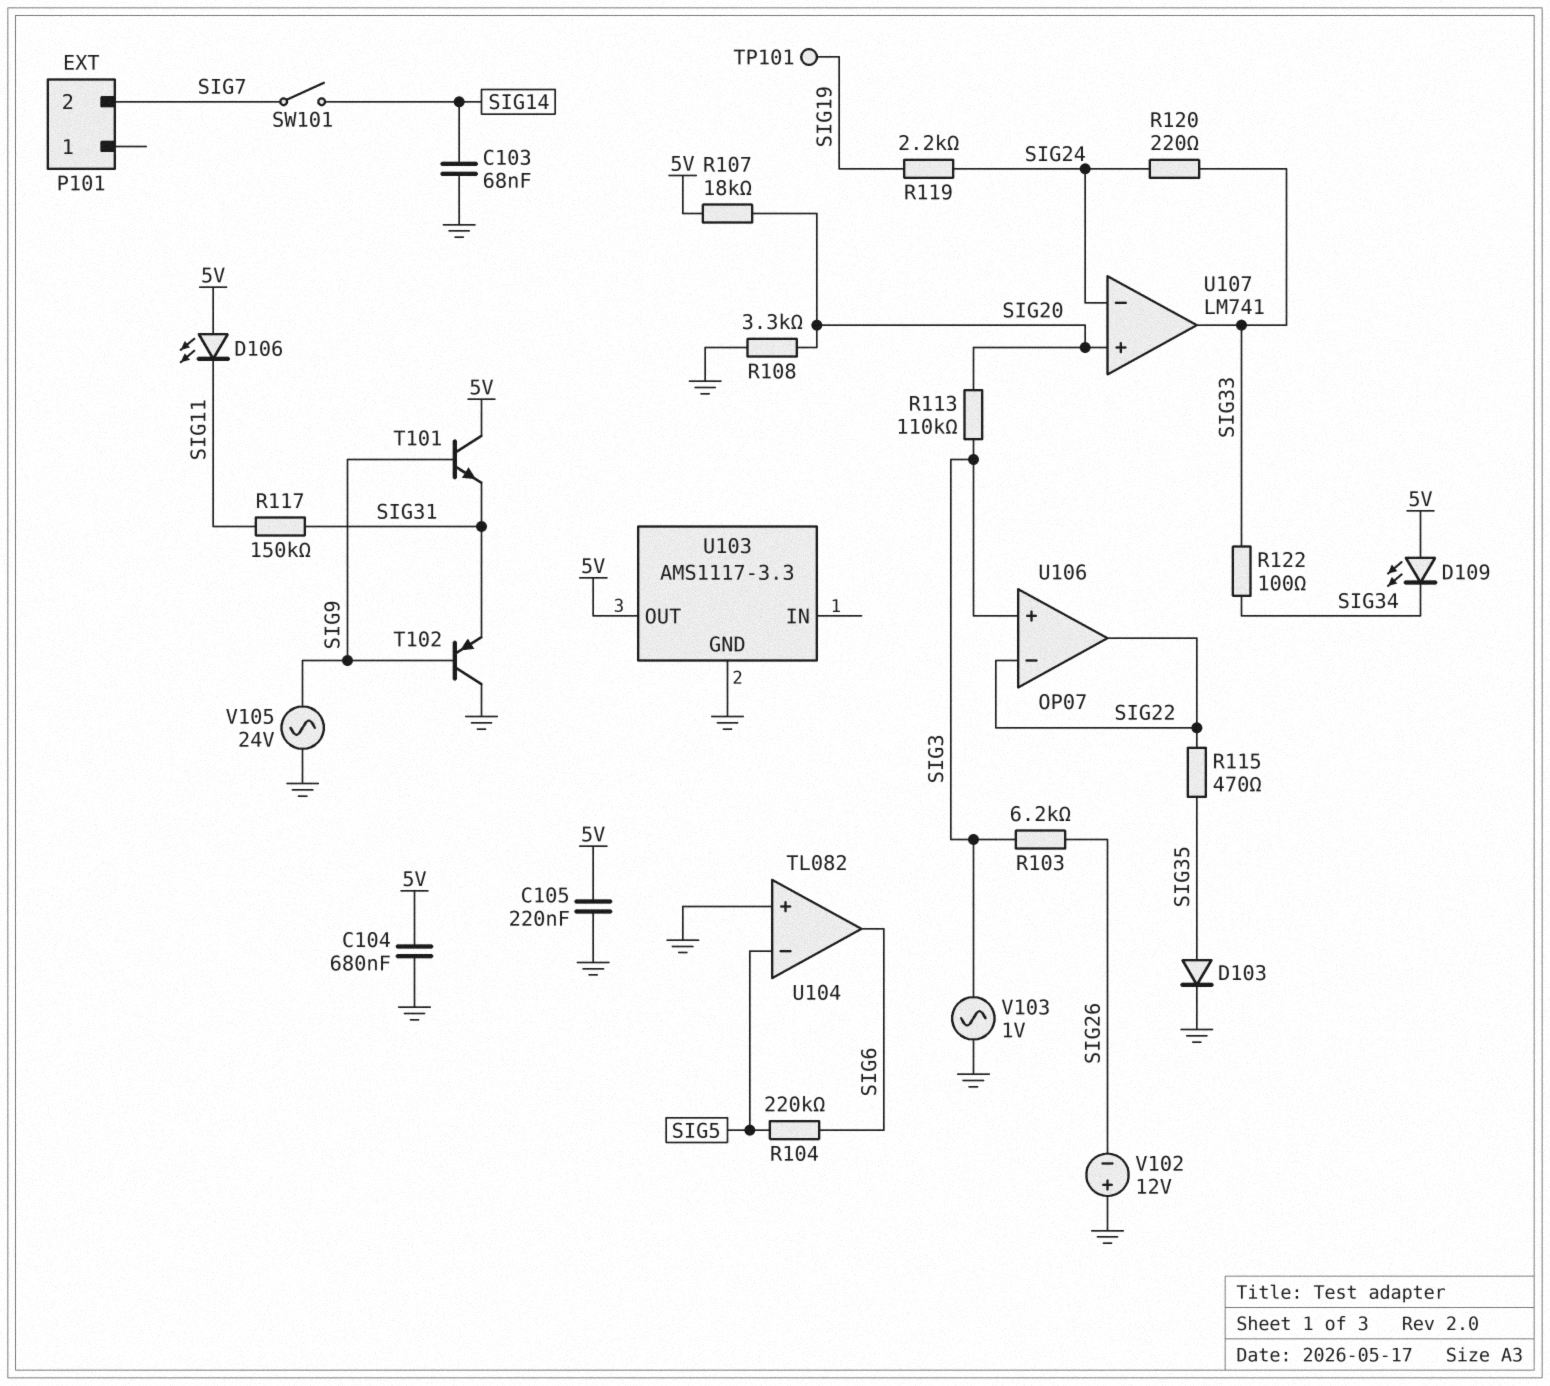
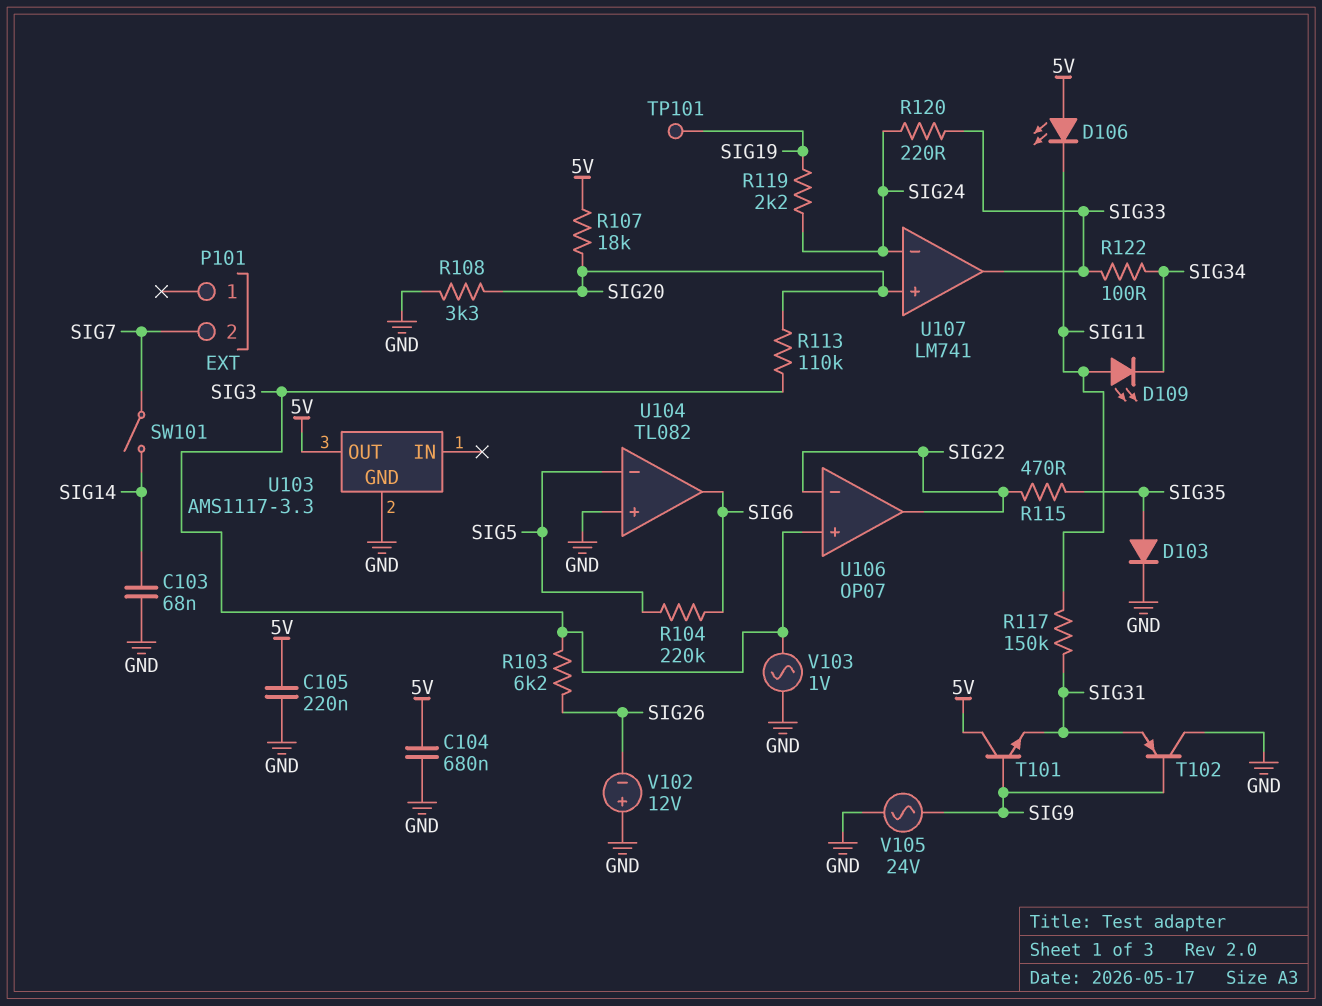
D109: LED (A 5V, K SIG34) -> LED (A SIG11, K SIG34)

